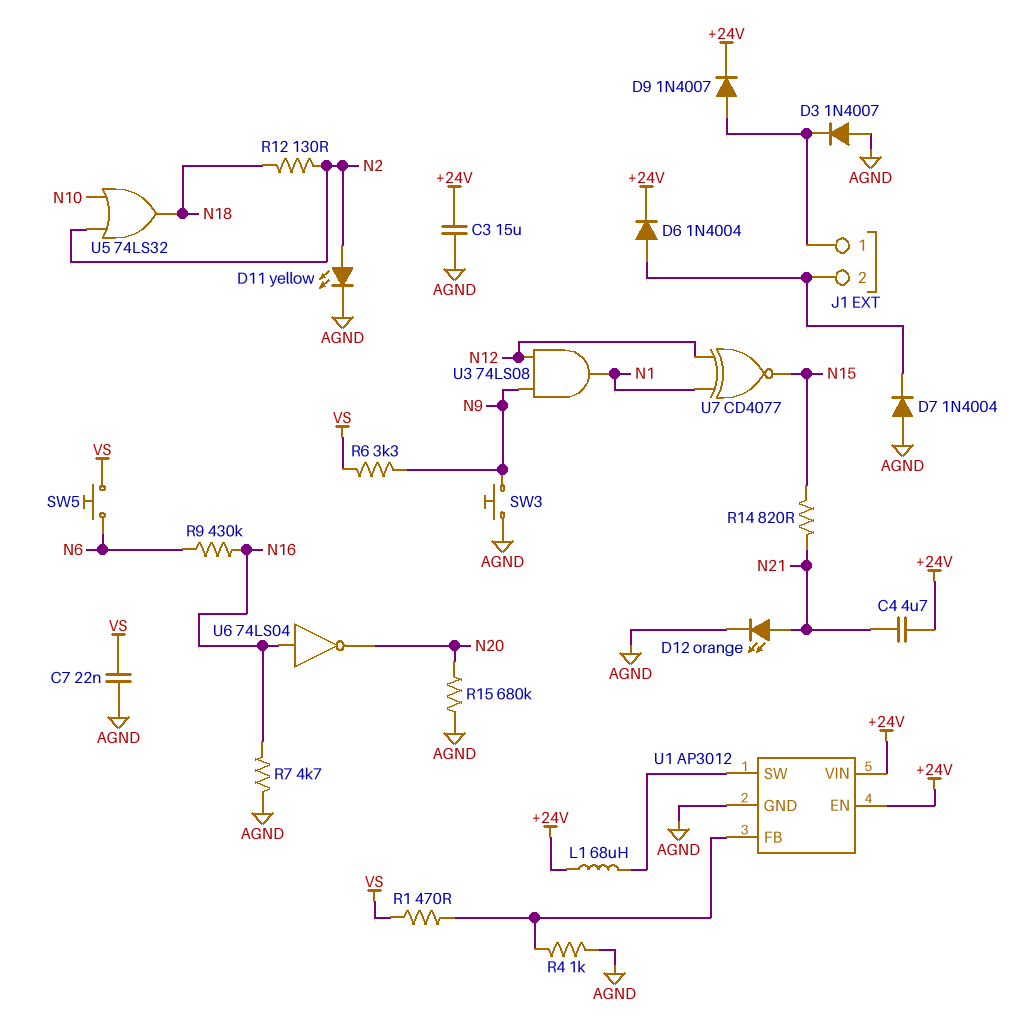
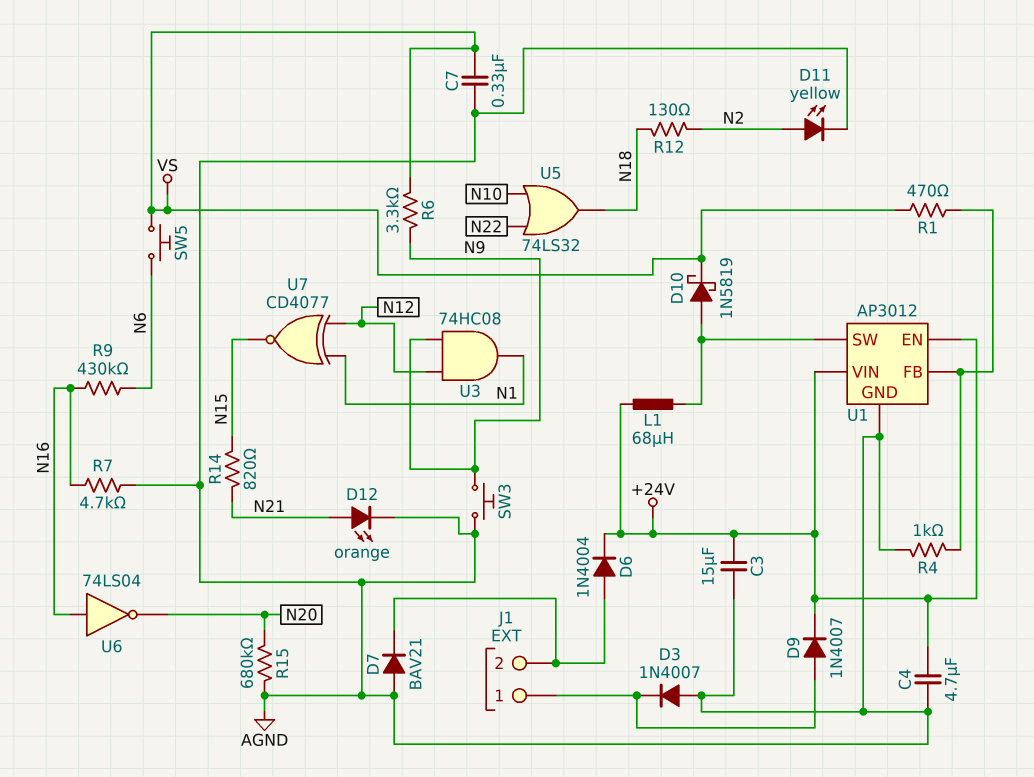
C4: 4.7uF (+24V, N21) -> 4.7uF (+24V, AGND)
C7: 22nF (AGND, VS) -> 330nF (AGND, VS)
D7: diode 1N4004 (A AGND, K J1/2) -> diode BAV21 (A AGND, K J1/2)
D10: none -> schottky 1N5819 (A U1/SW, K VS)
U3: AND 74LS08 (in N9, in N12, out N1) -> AND 74HC08 (in N9, in N12, out N1)
U5: OR 74LS32 (in N2, in N10, out N18) -> OR 74LS32 (in N10, in N22, out N18)

